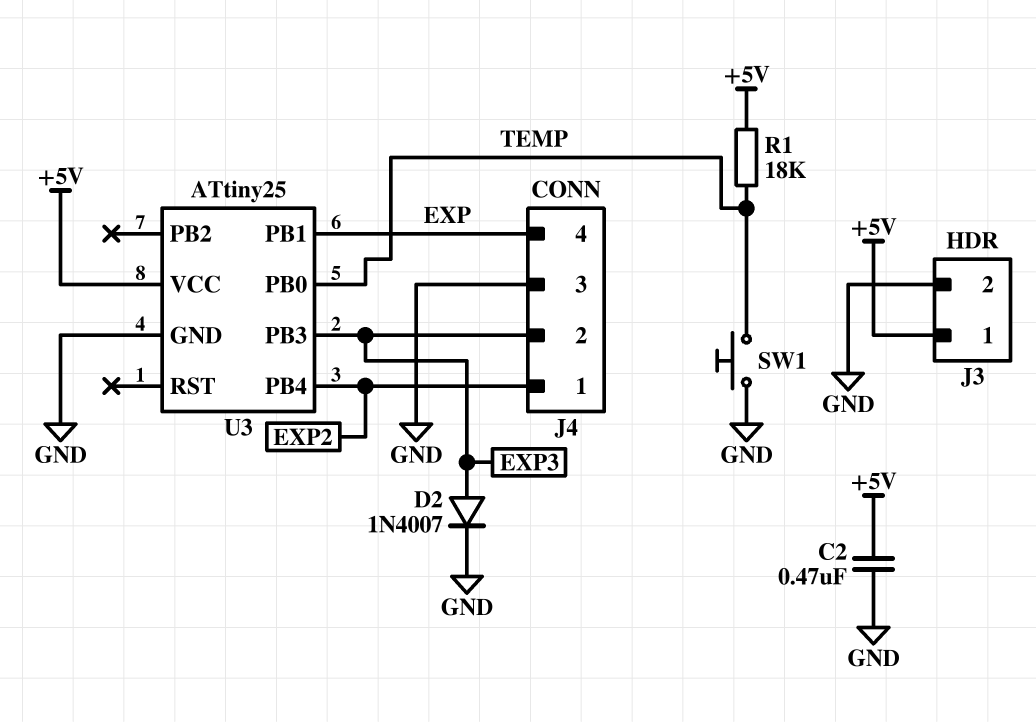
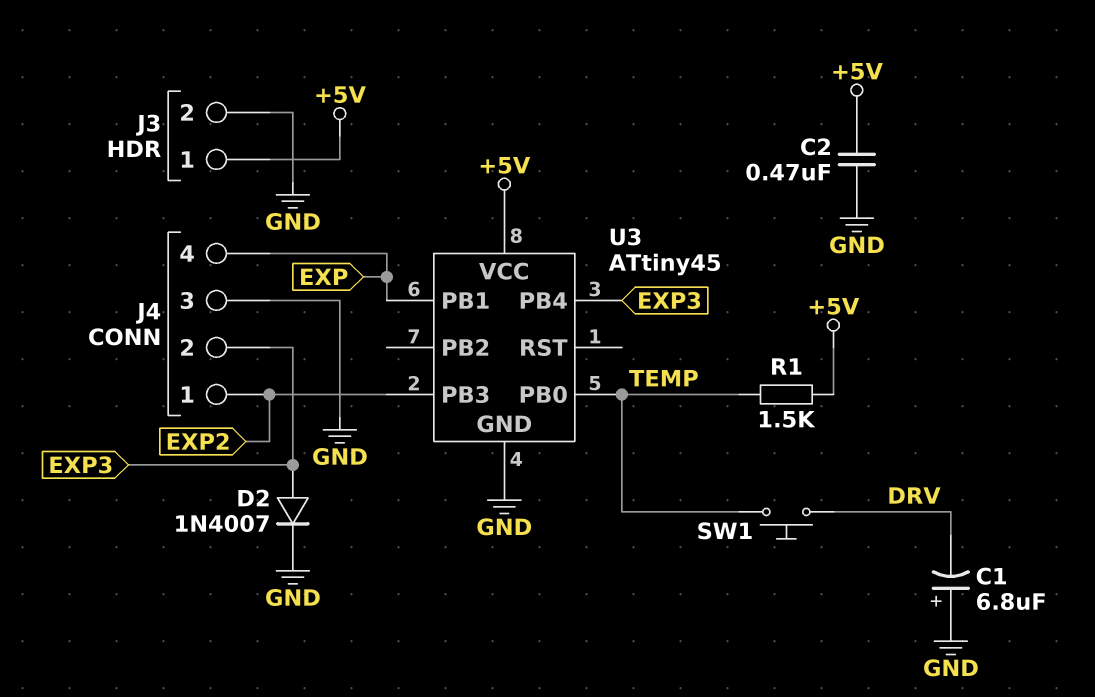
C1: none -> 6.8uF (plus GND, minus DRV)
R1: 18k (+5V, TEMP) -> 1.5k (+5V, TEMP)
SW1: button (GND, TEMP) -> button (DRV, TEMP)
U3: ATtiny25 -> ATtiny45
U3 pin PB3: EXP3 -> EXP2
U3 pin PB4: EXP2 -> EXP3

